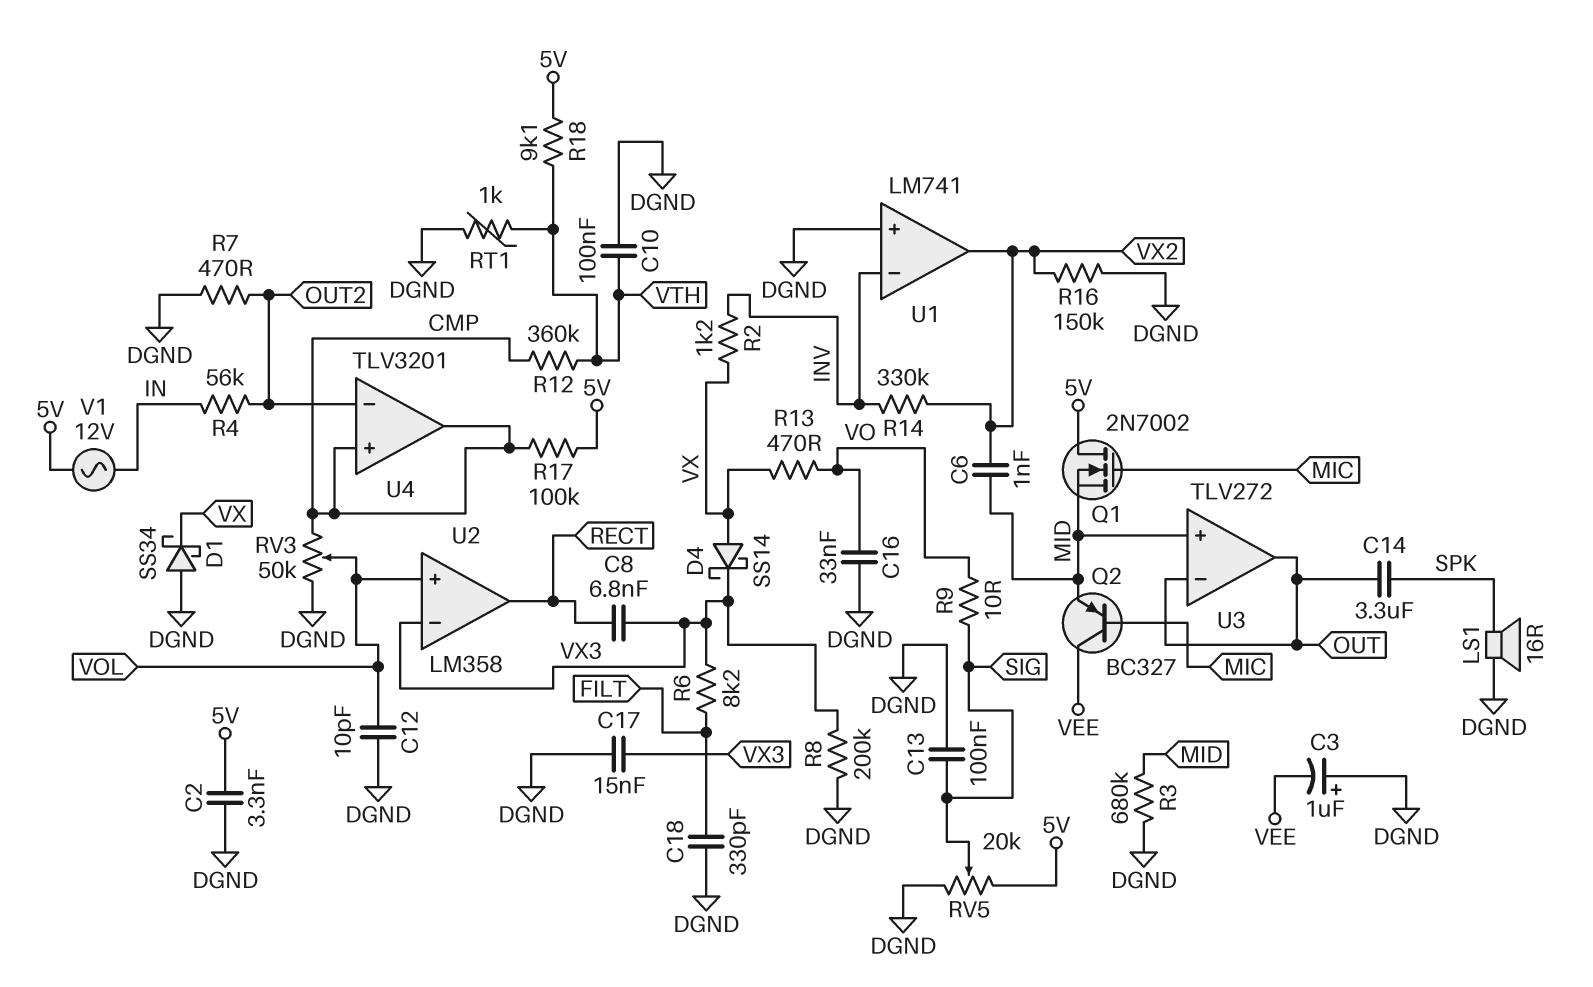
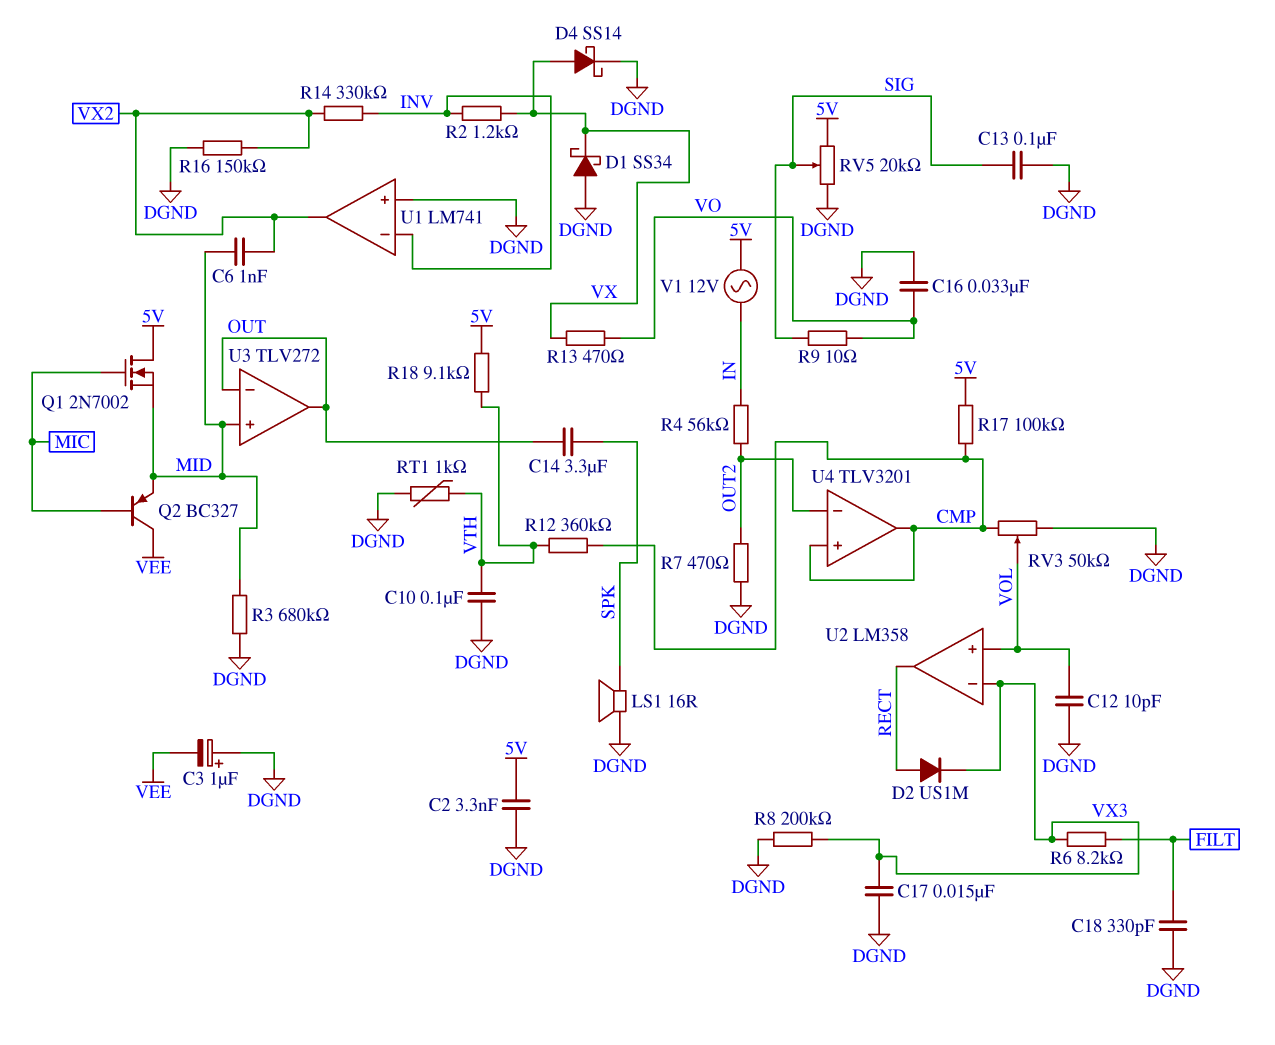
C8: 6.8nF (RECT, VX3) -> none
D2: none -> diode US1M (A RECT, K VX3)
D4: schottky SS14 (A VX, K VX3) -> schottky SS14 (A VX, K DGND)

